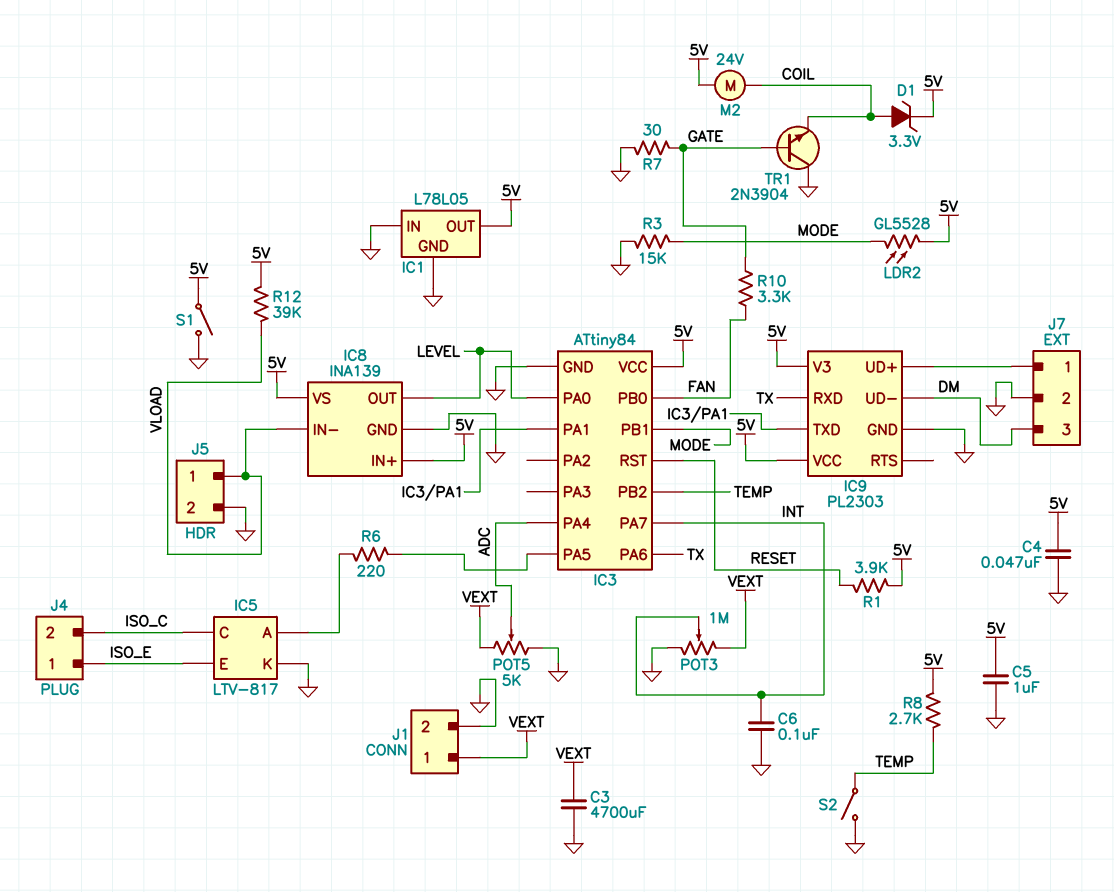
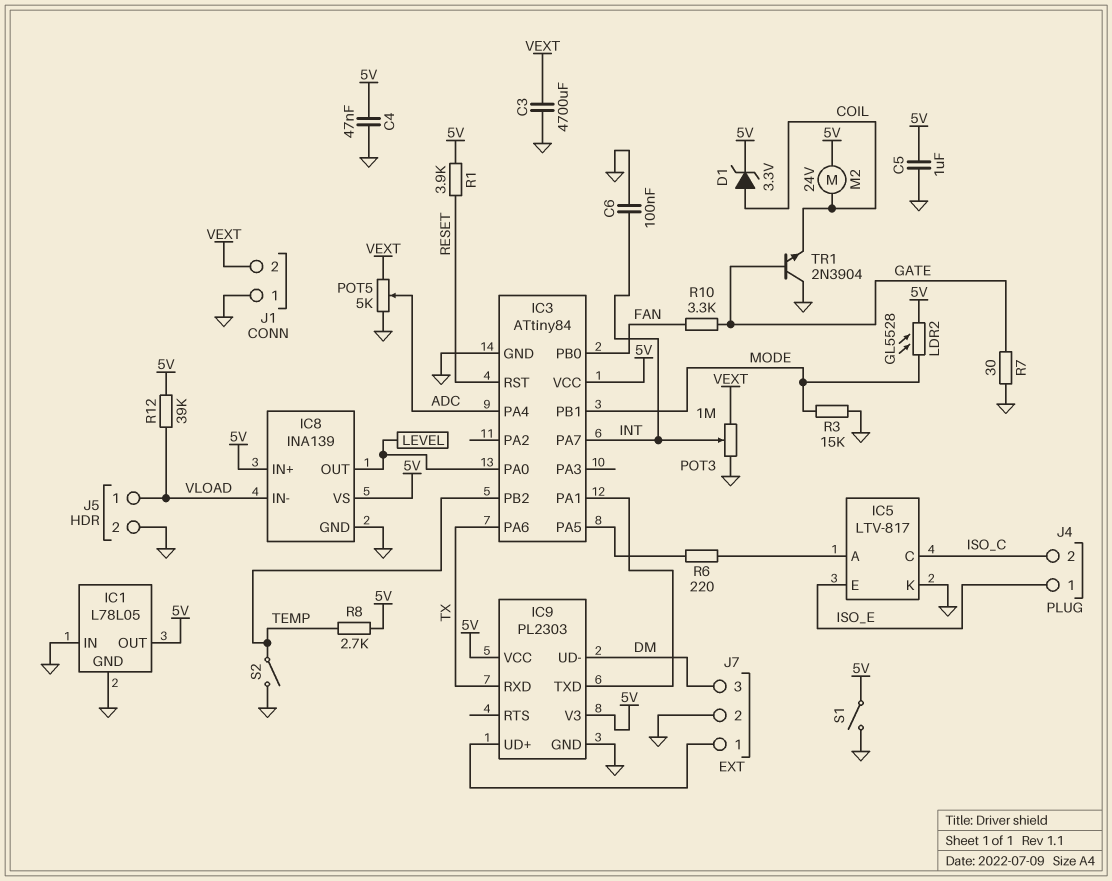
J1 pin 1: VEXT -> GND
J1 pin 2: GND -> VEXT

